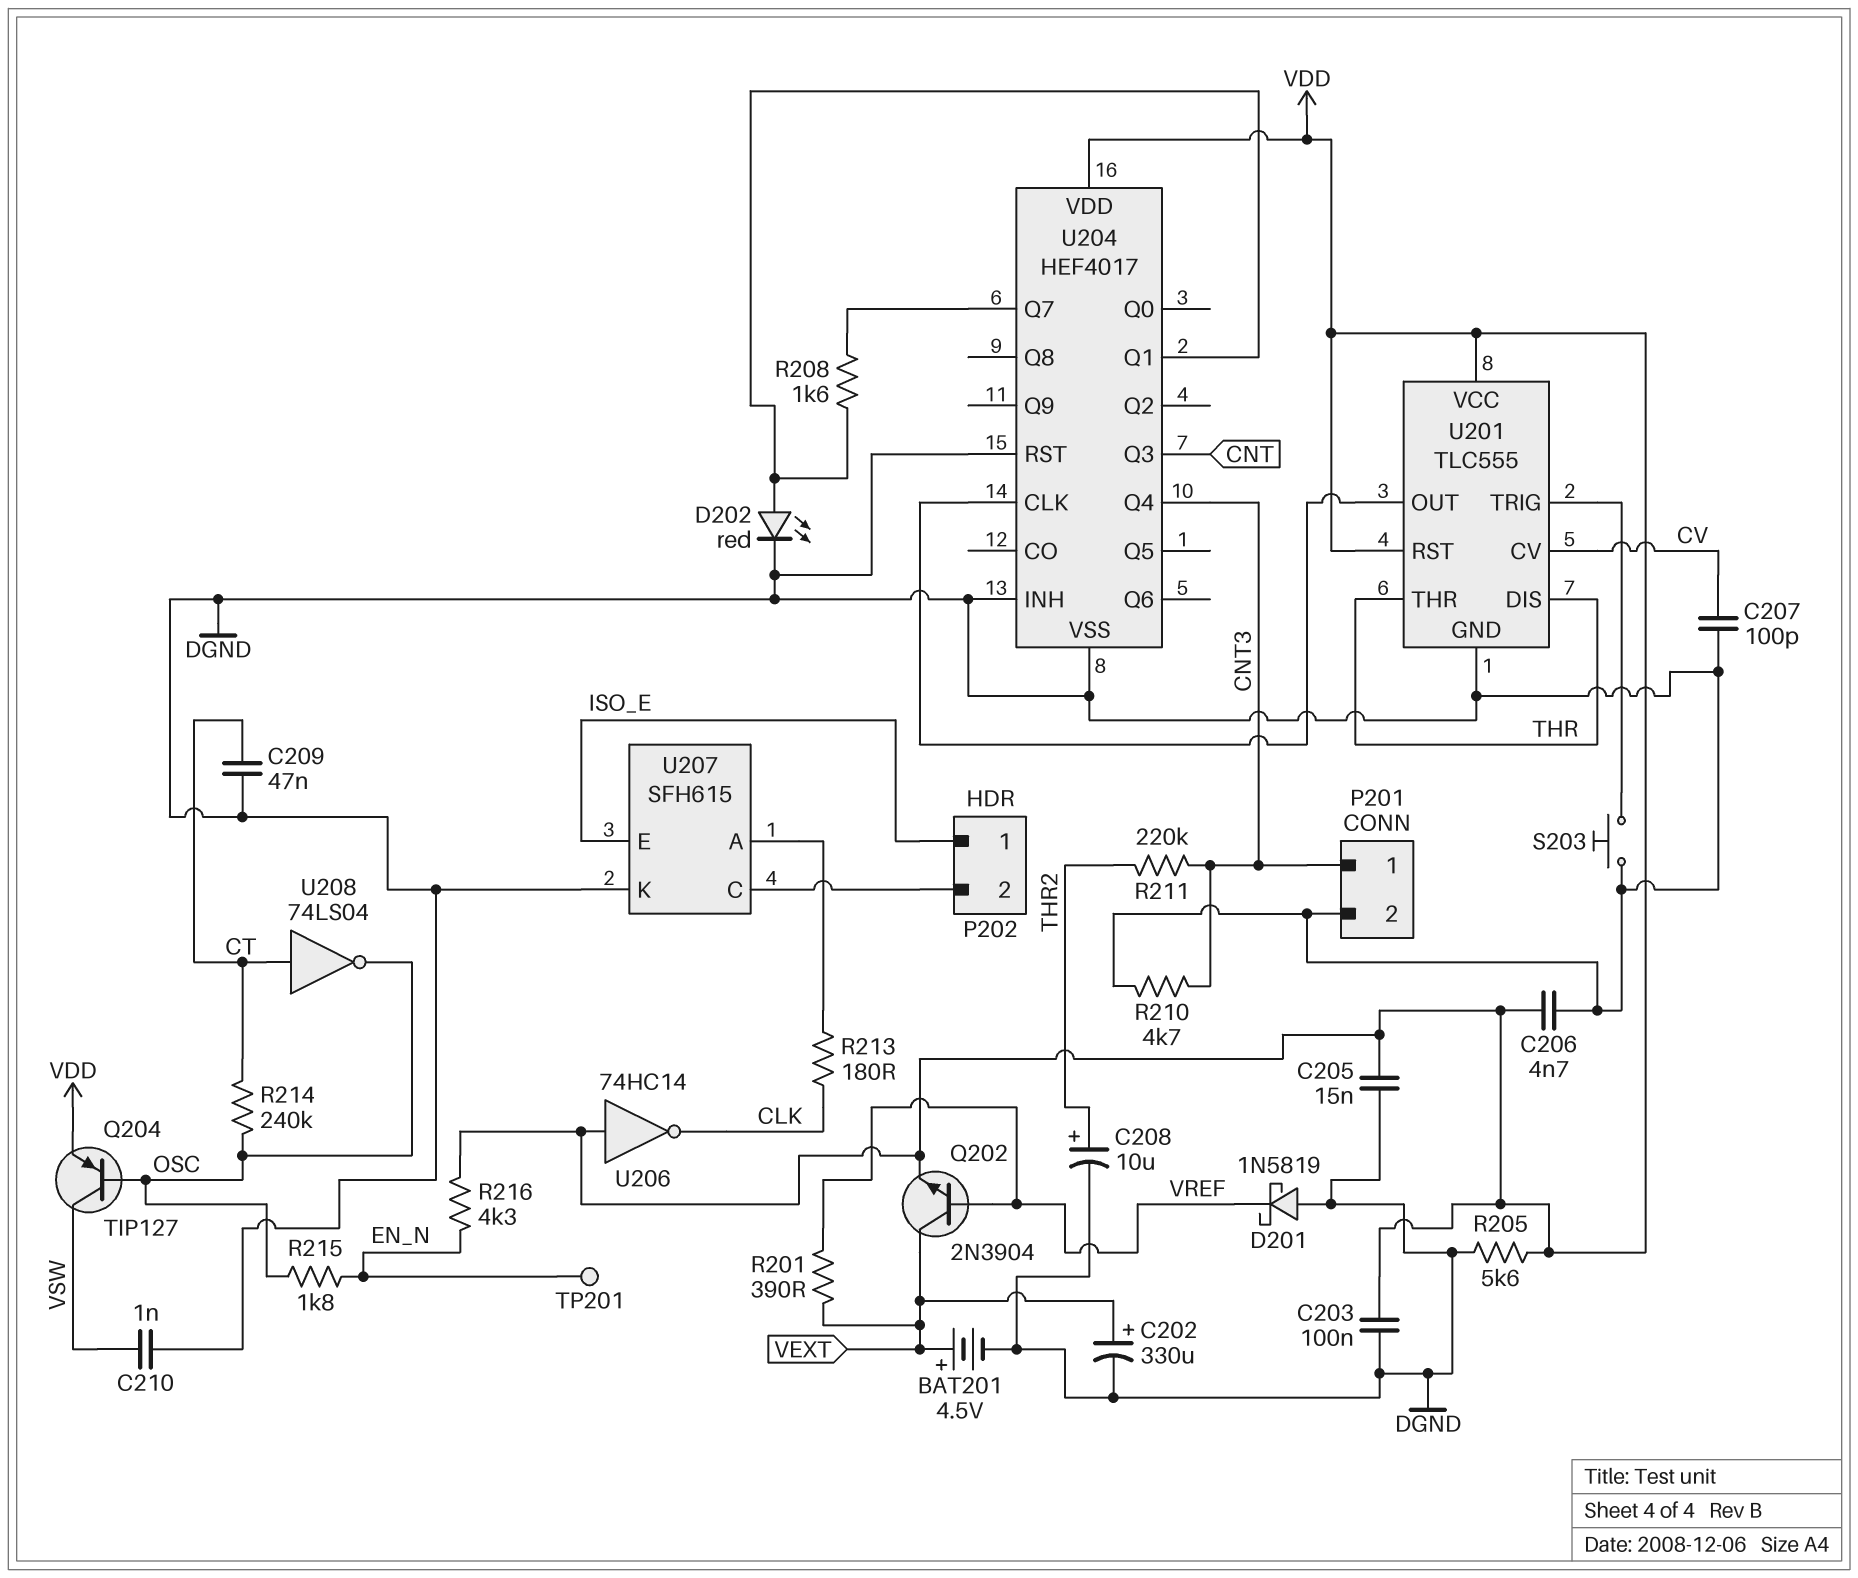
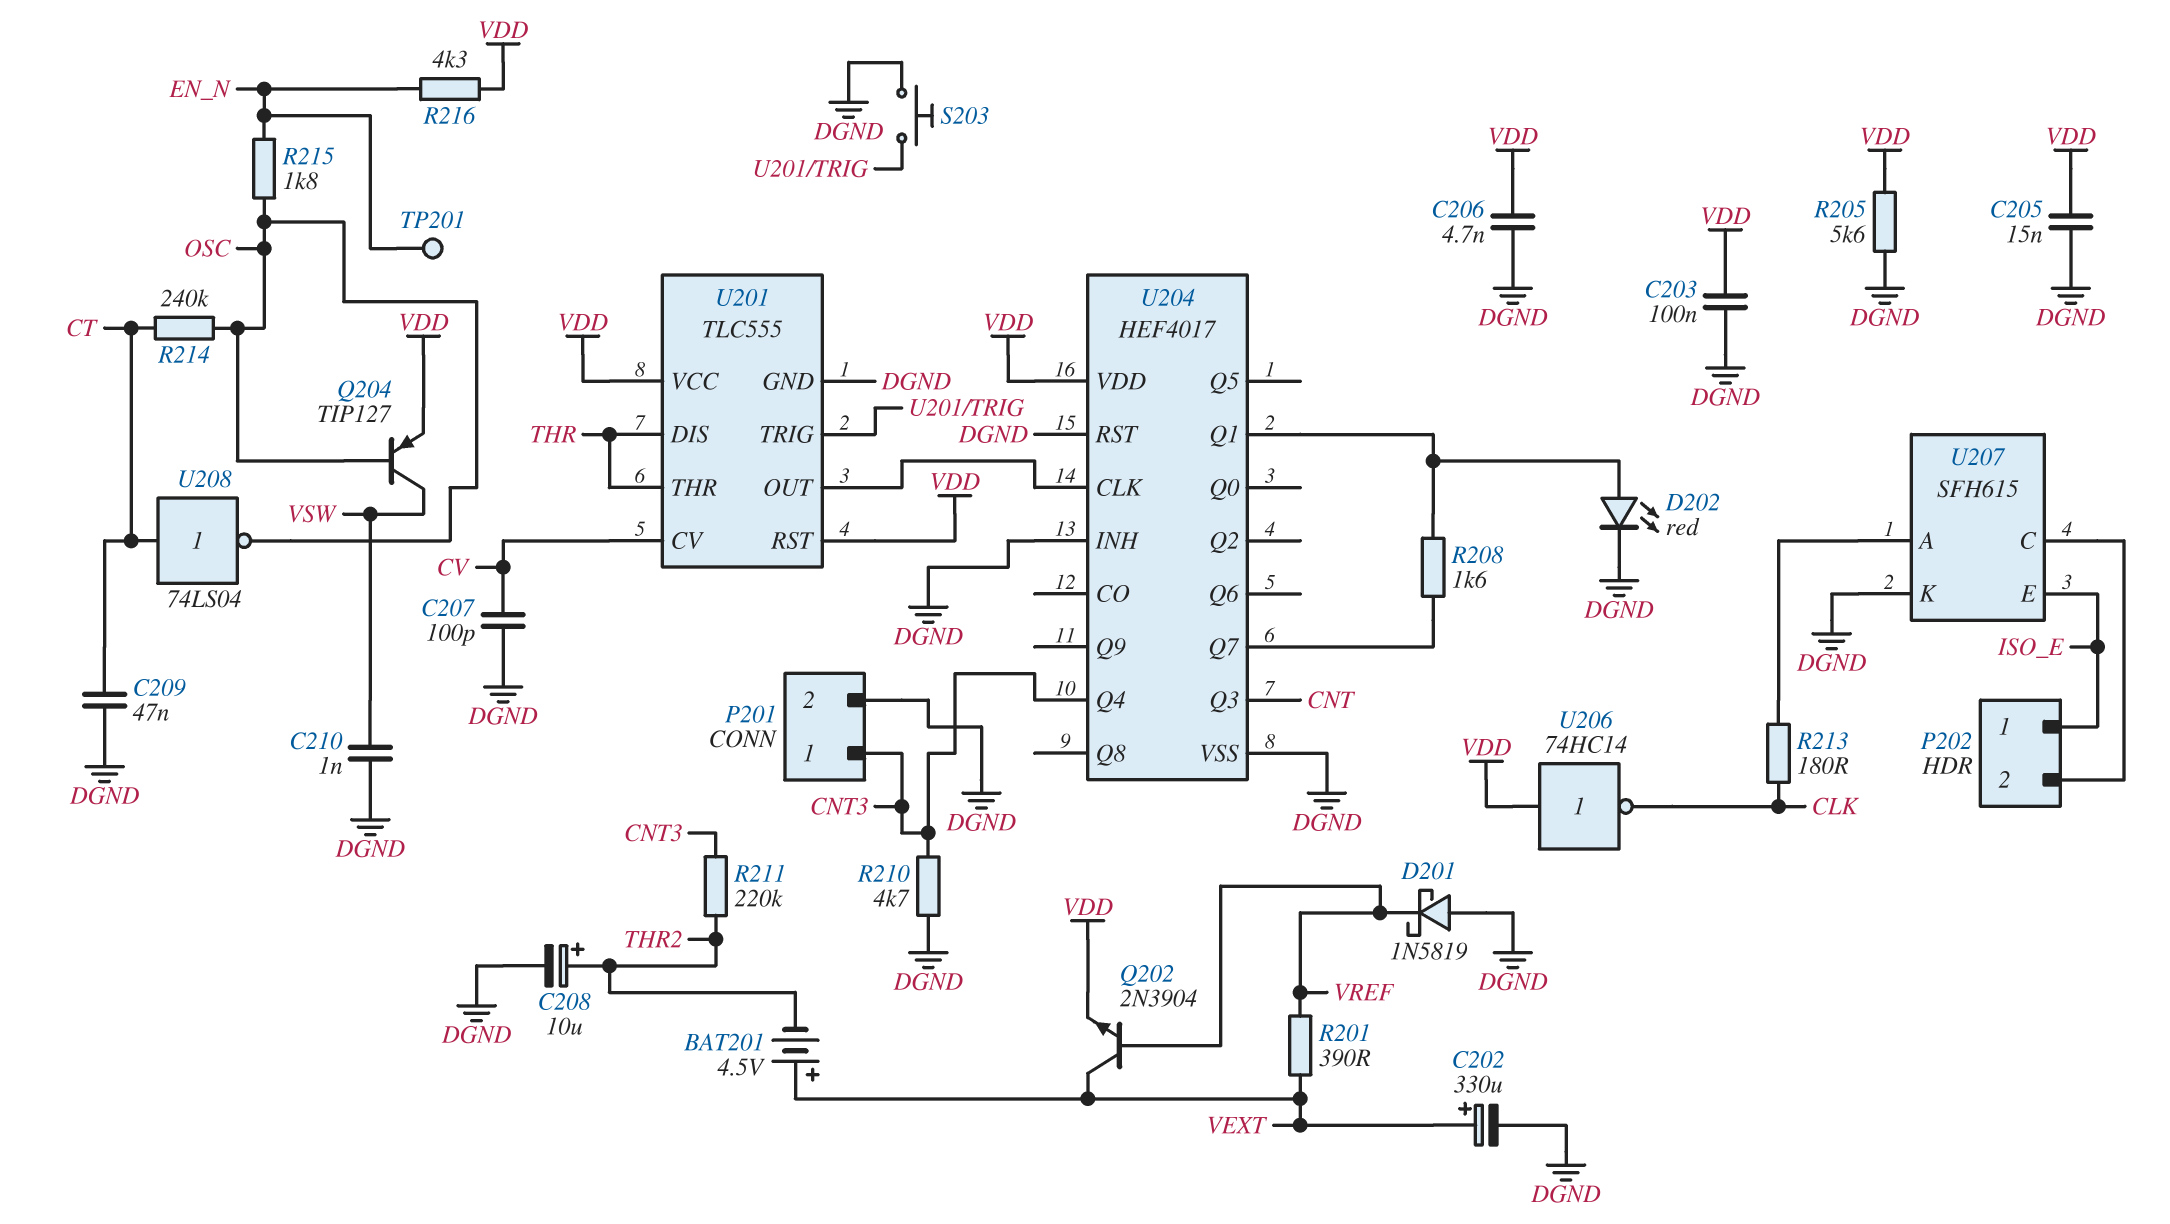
BAT201: 4.5V (plus VEXT, minus DGND) -> 4.5V (plus VEXT, minus THR2)

